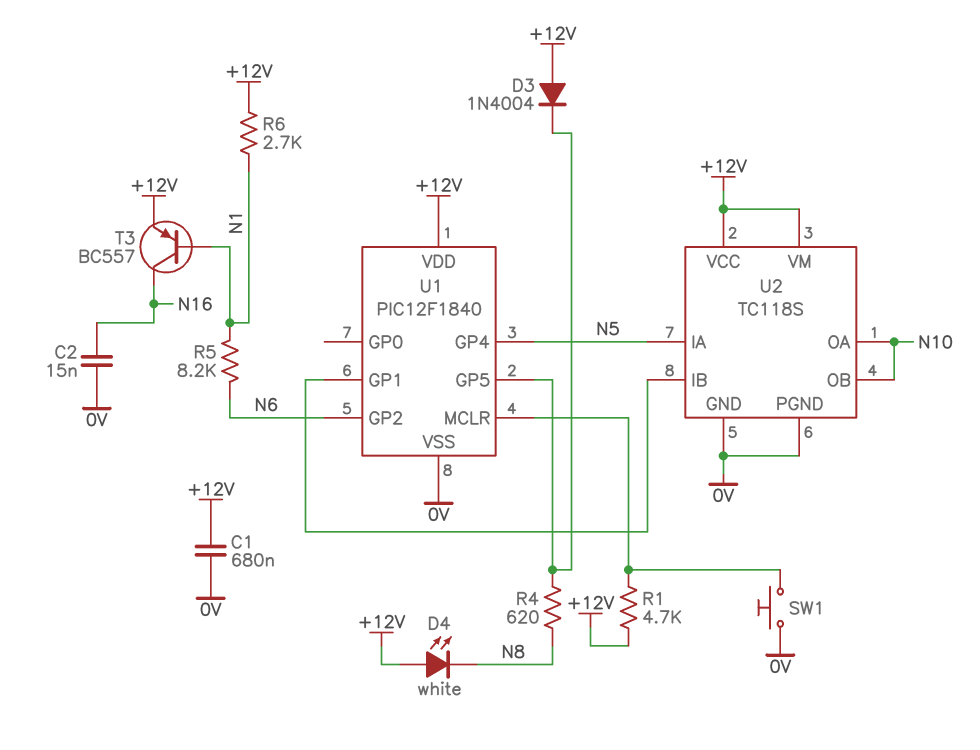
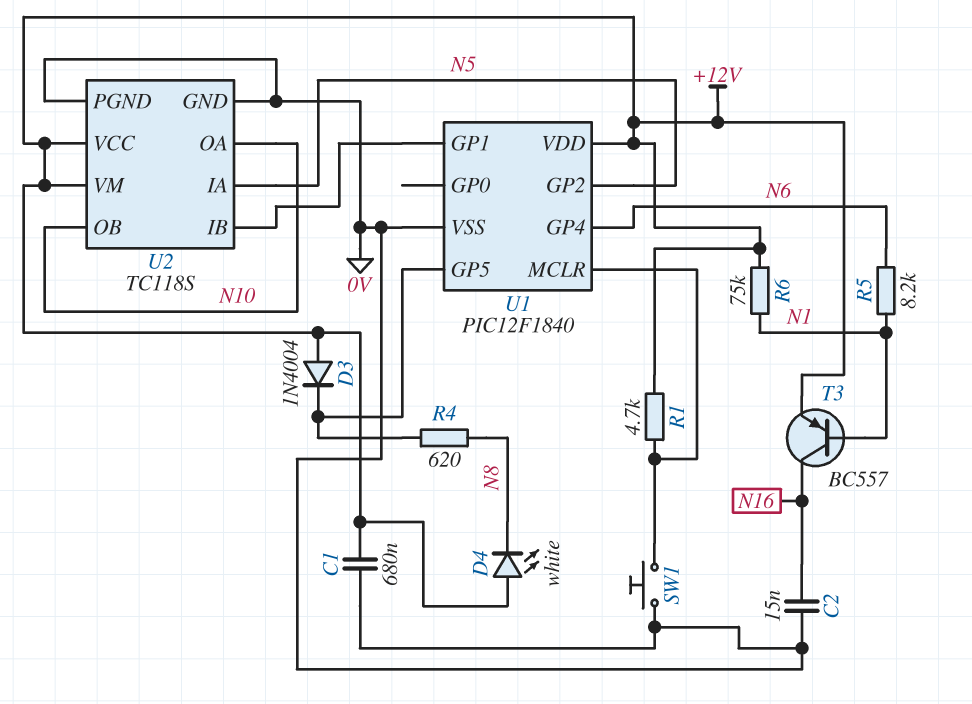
R6: 2.7k (+12V, N1) -> 75k (+12V, N1)
U1 pin GP2: N6 -> N5
U1 pin GP4: N5 -> N6

